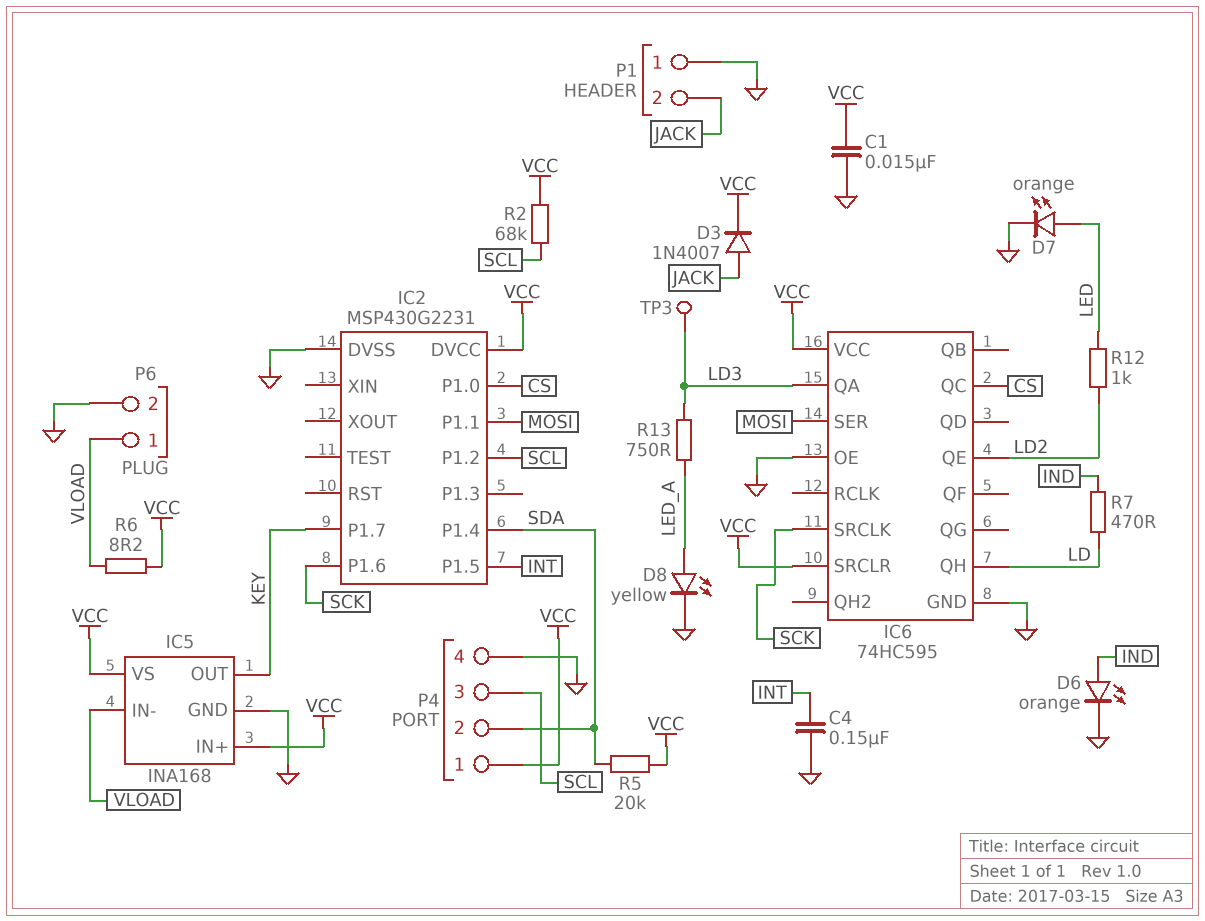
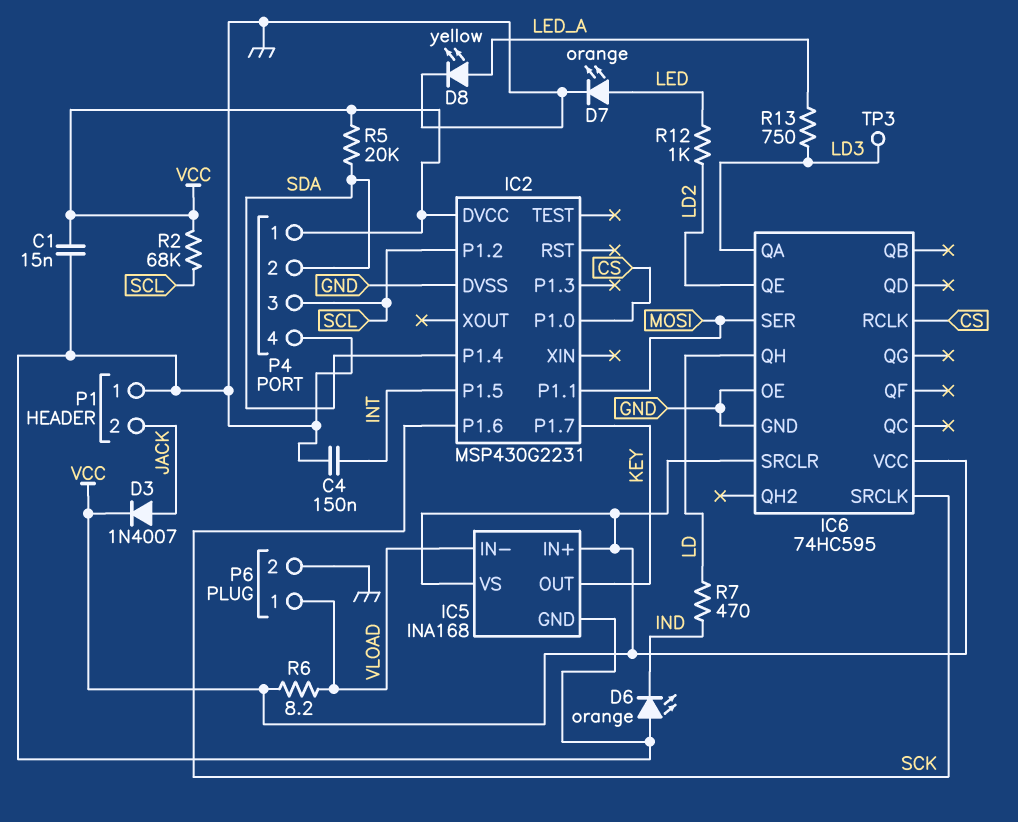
D6: LED orange (A IND, K GND) -> LED orange (A GND, K IND)
IC6 pin QC: CS -> none
IC6 pin RCLK: none -> CS

